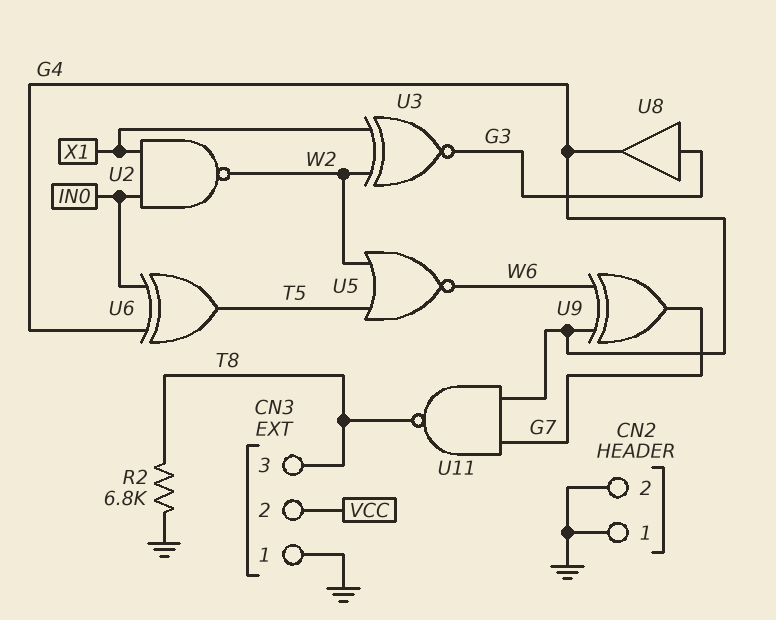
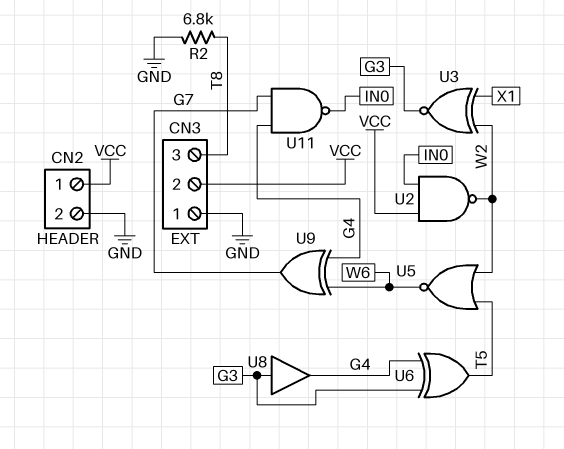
CN2 pin 1: GND -> VCC
U2: NAND (in IN0, in X1, out W2) -> NAND (in IN0, in VCC, out W2)
U6: XOR (in G4, in IN0, out T5) -> XOR (in G3, in G4, out T5)
U11: NAND (in G4, in G7, out T8) -> NAND (in G4, in G7, out IN0)

